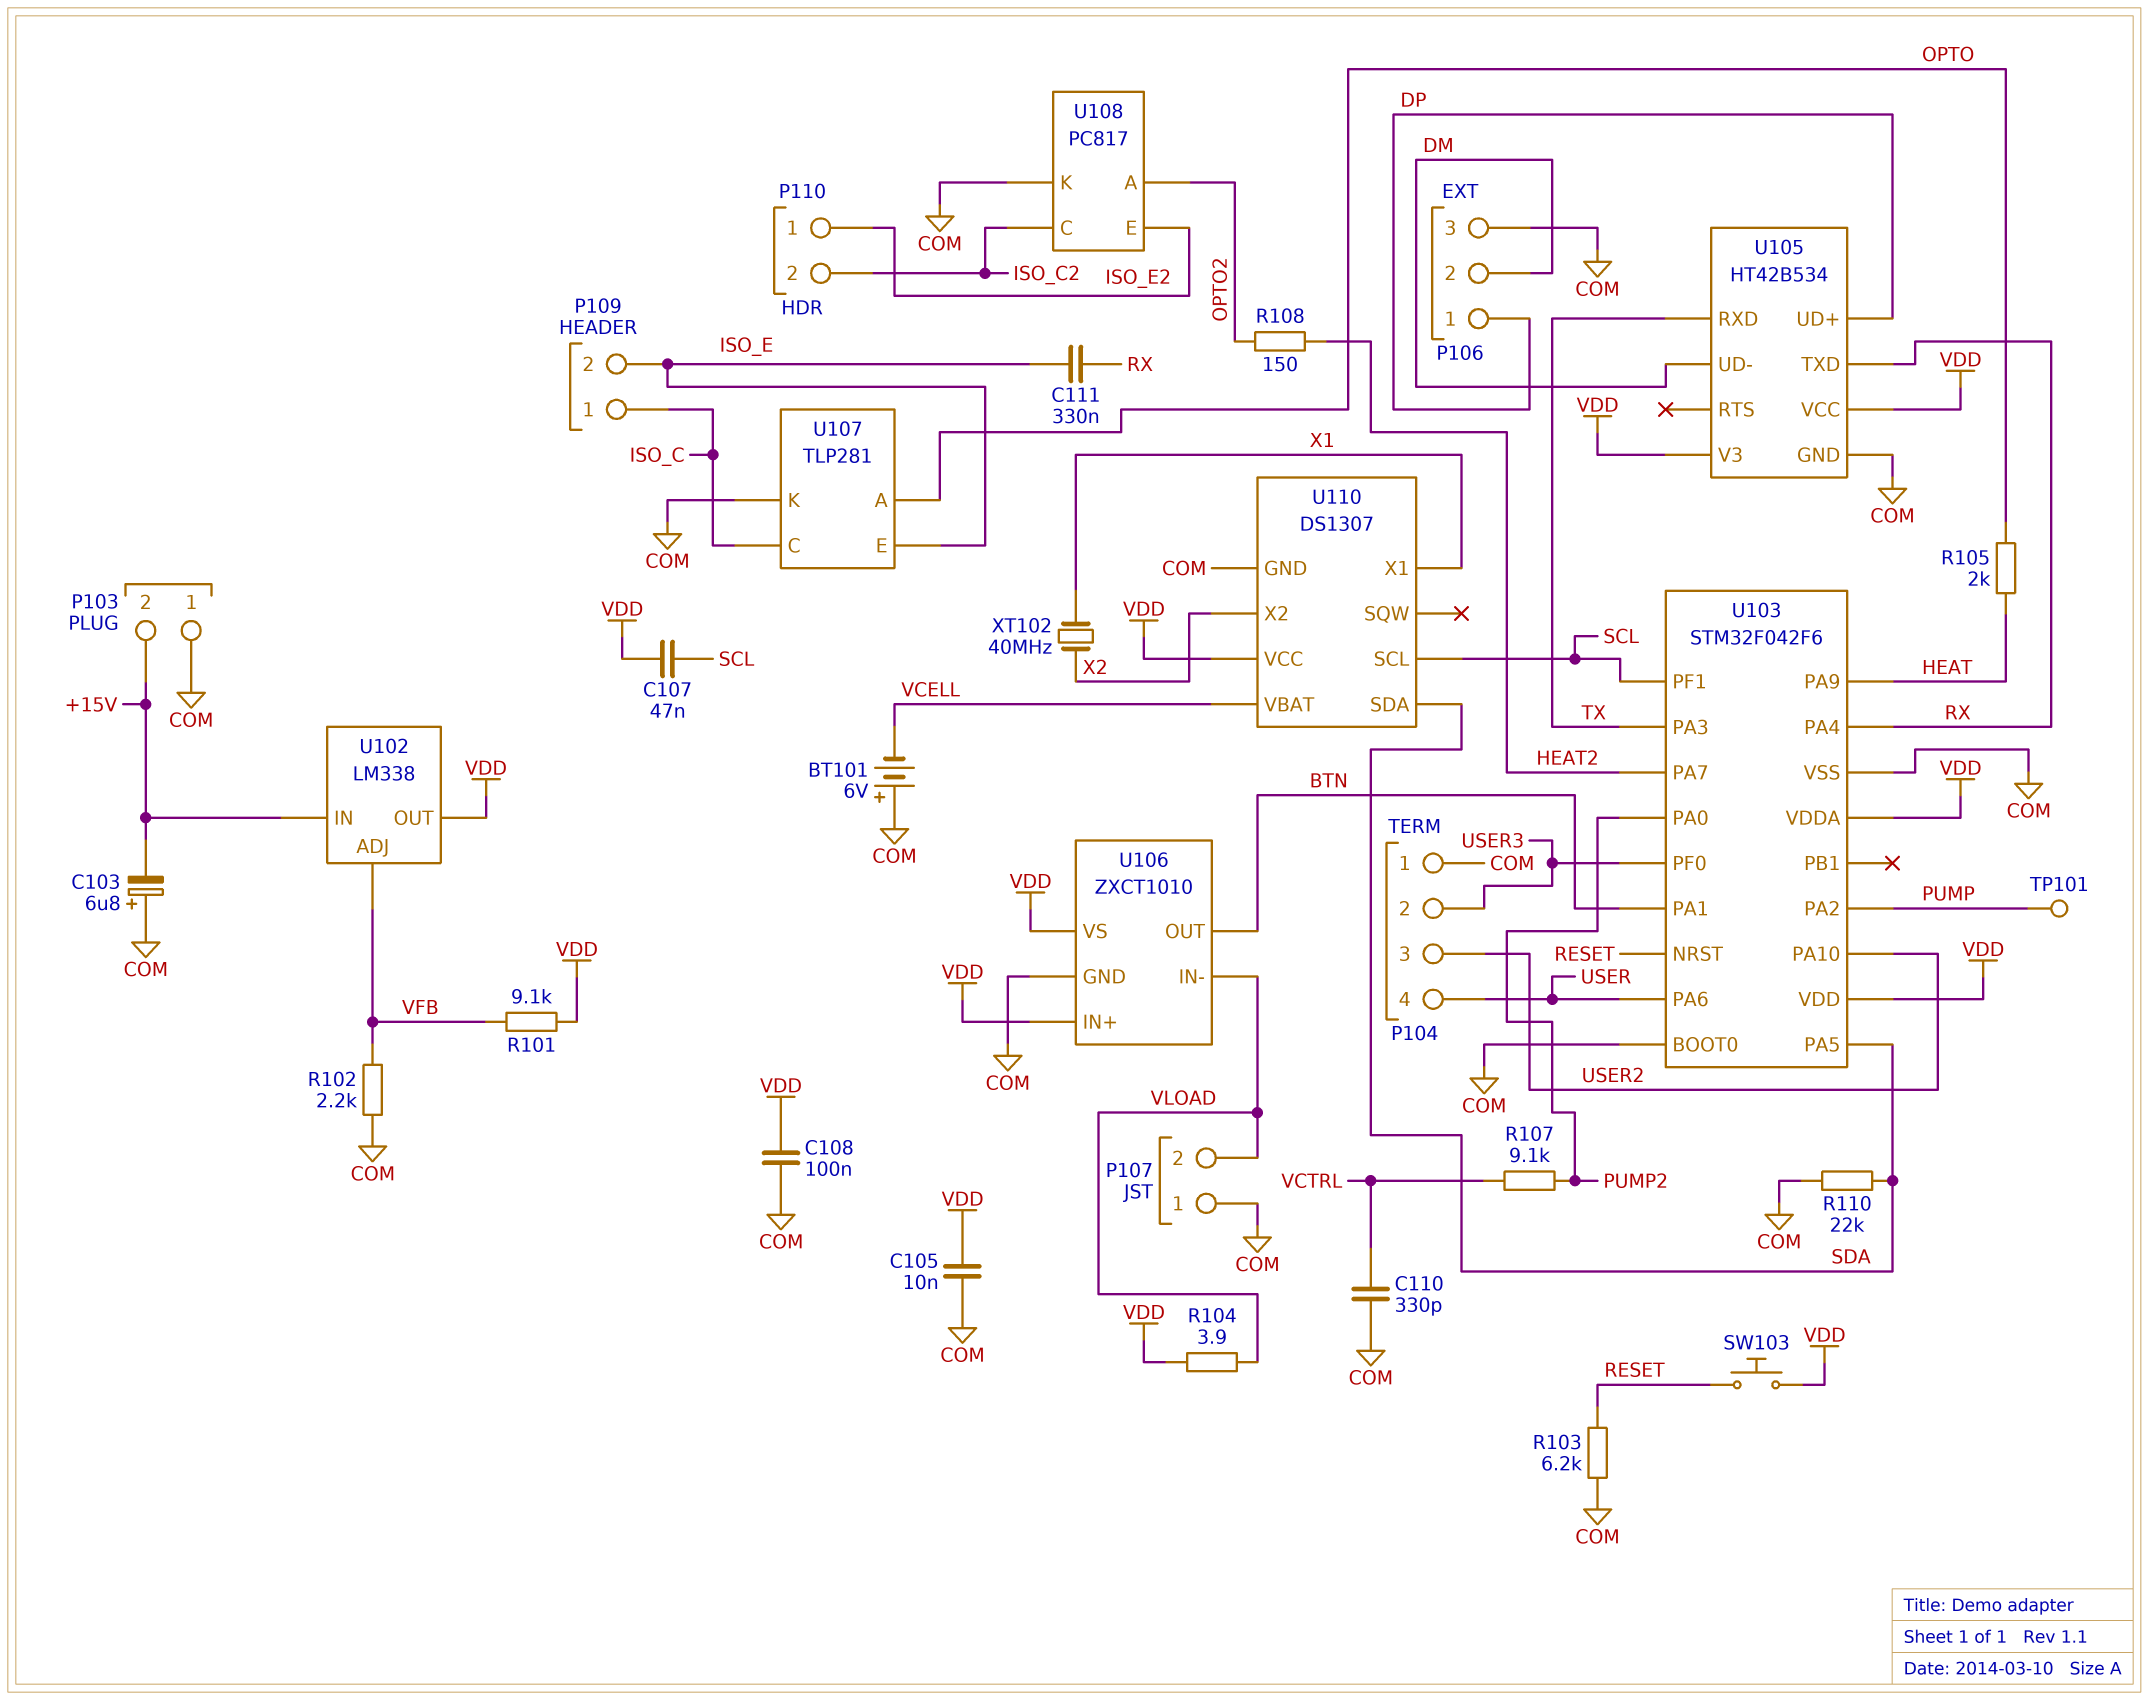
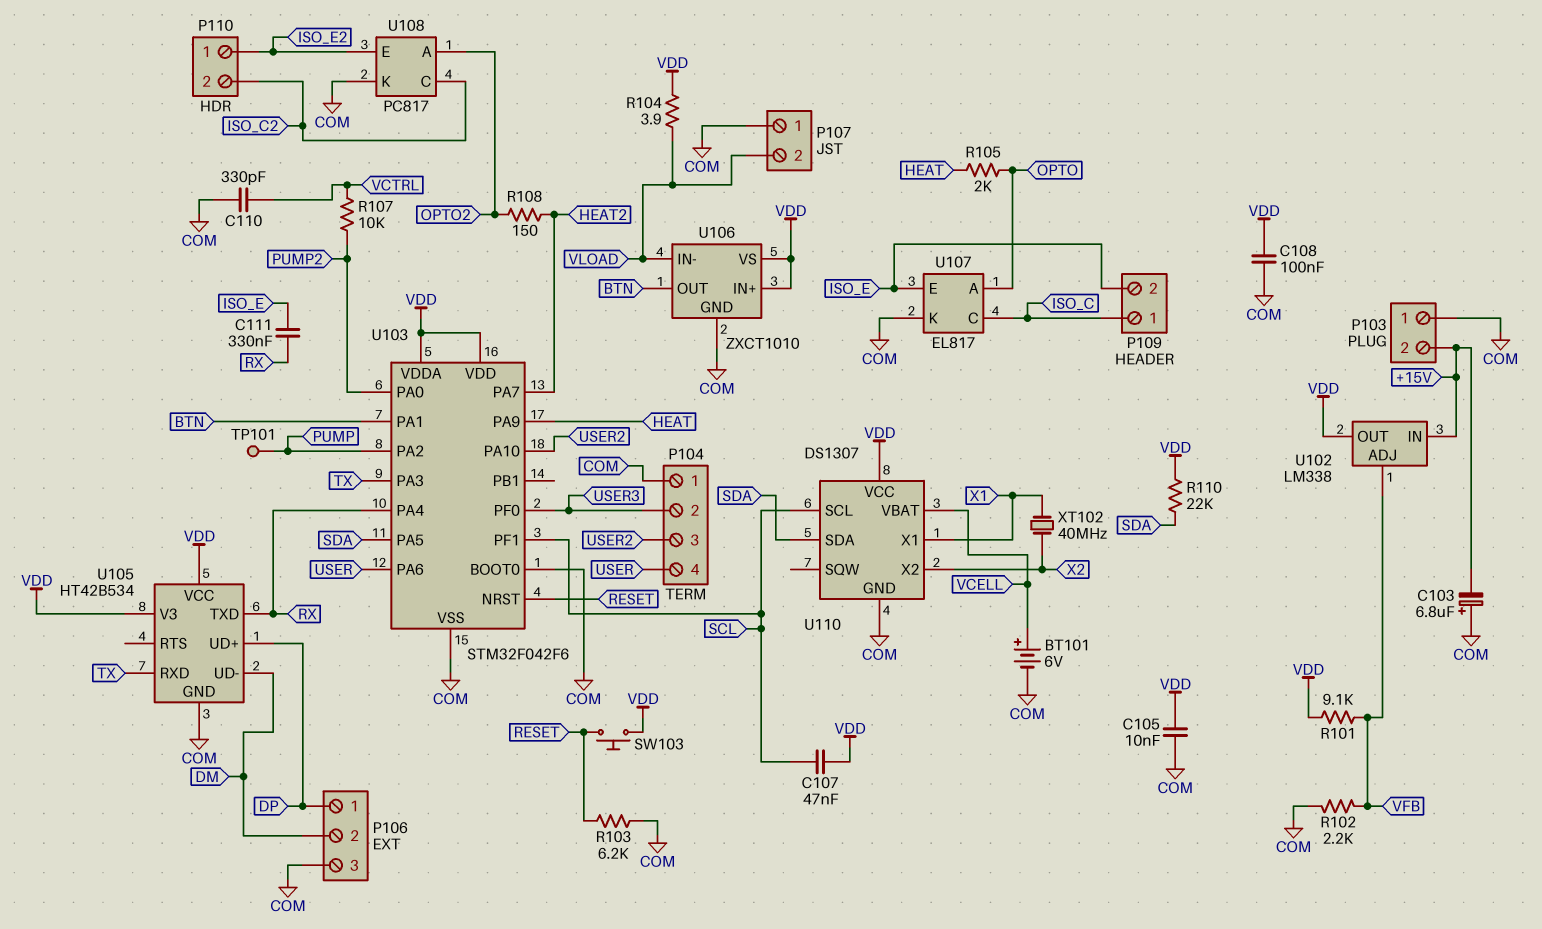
BT101: 6V (plus COM, minus VCELL) -> 6V (plus VCELL, minus COM)
R107: 9.1k (PUMP2, VCTRL) -> 10k (PUMP2, VCTRL)
R110: 22k (COM, SDA) -> 22k (SDA, VDD)
U107: TLP281 -> EL817

